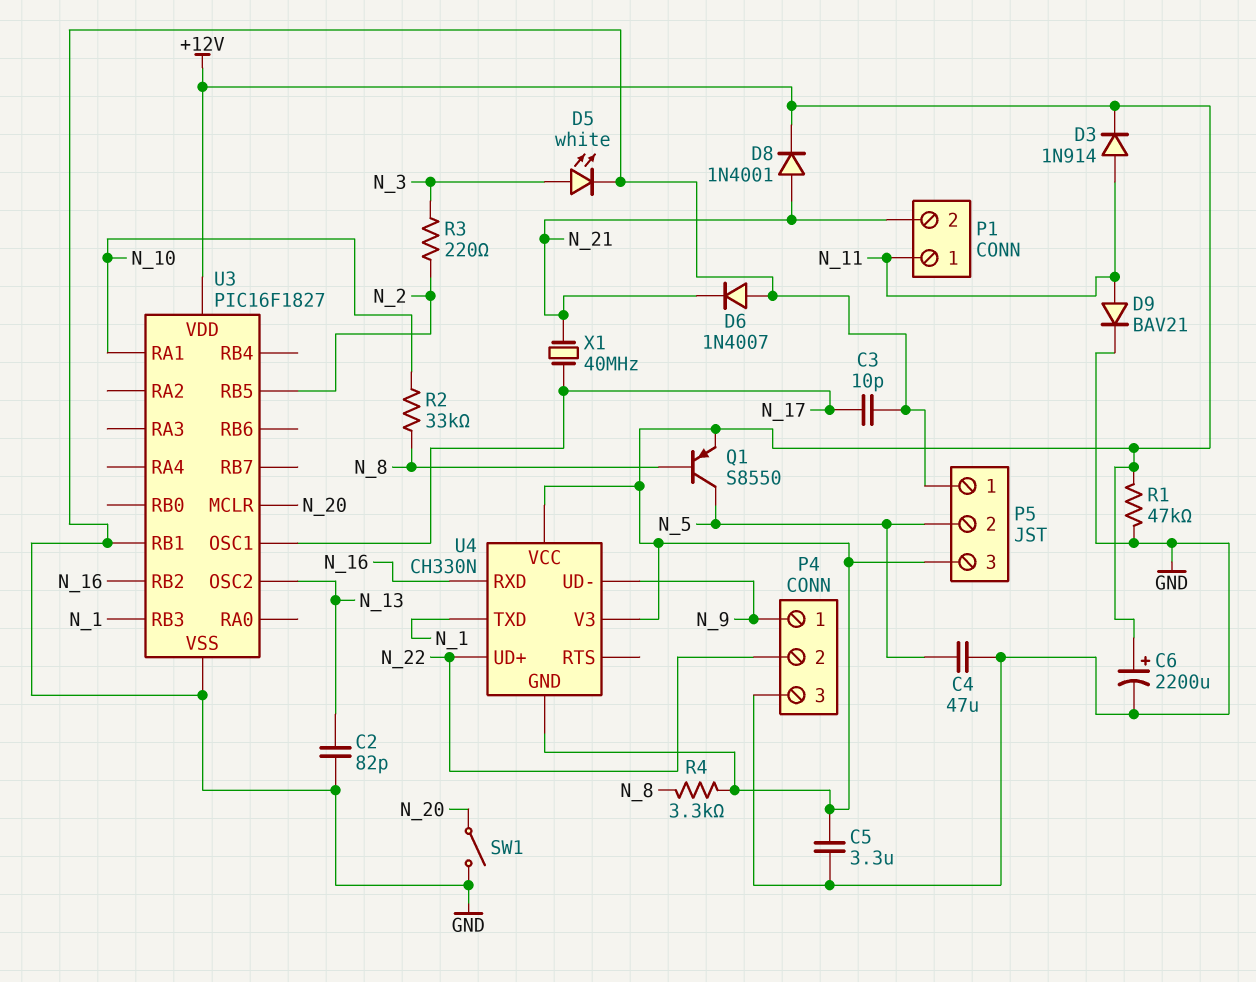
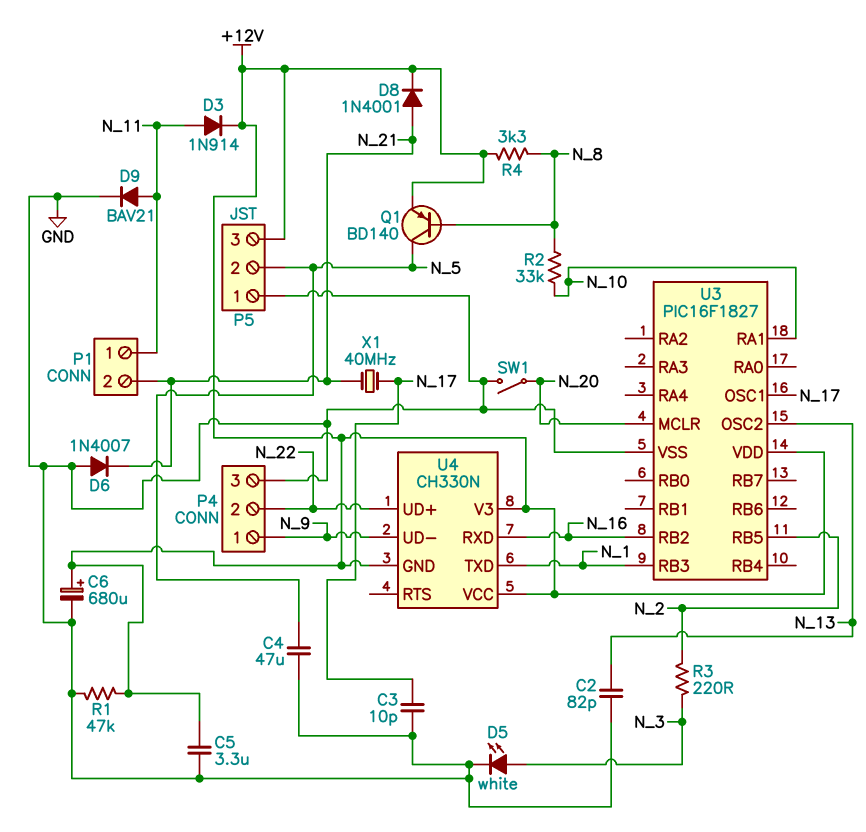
C6: 2200uF (plus +12V, minus GND) -> 680uF (plus +12V, minus GND)
Q1: PNP S8550 (B N_8, C N_5, E +12V) -> PNP BD140 (B N_8, C N_5, E +12V)
U3 pin RB1: GND -> none

